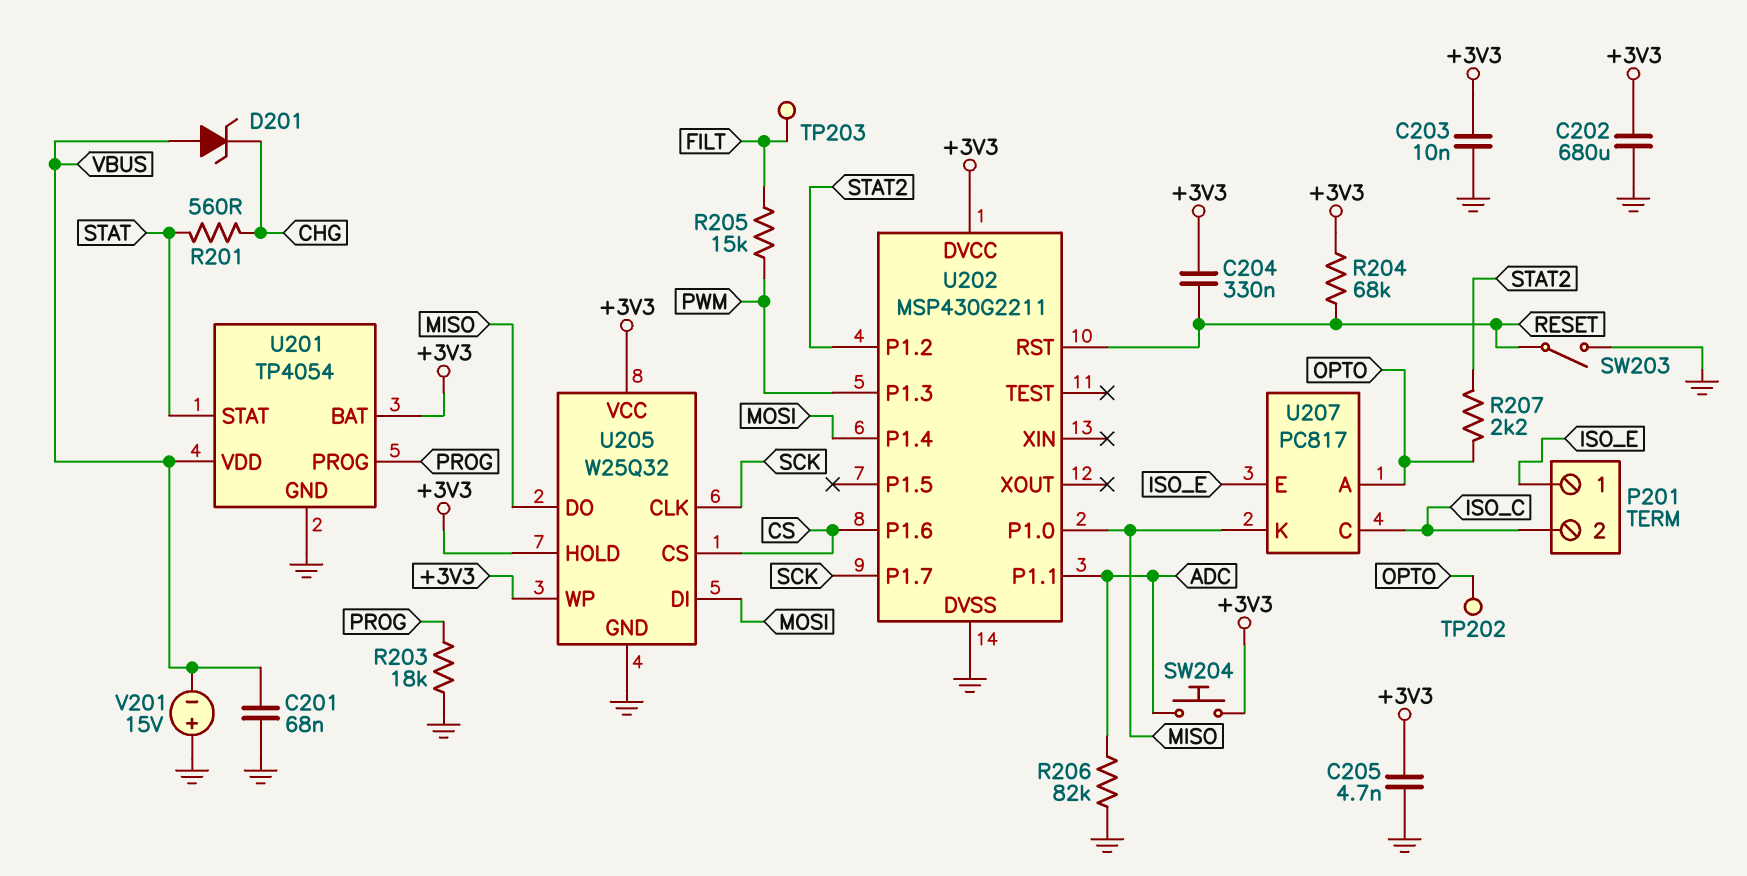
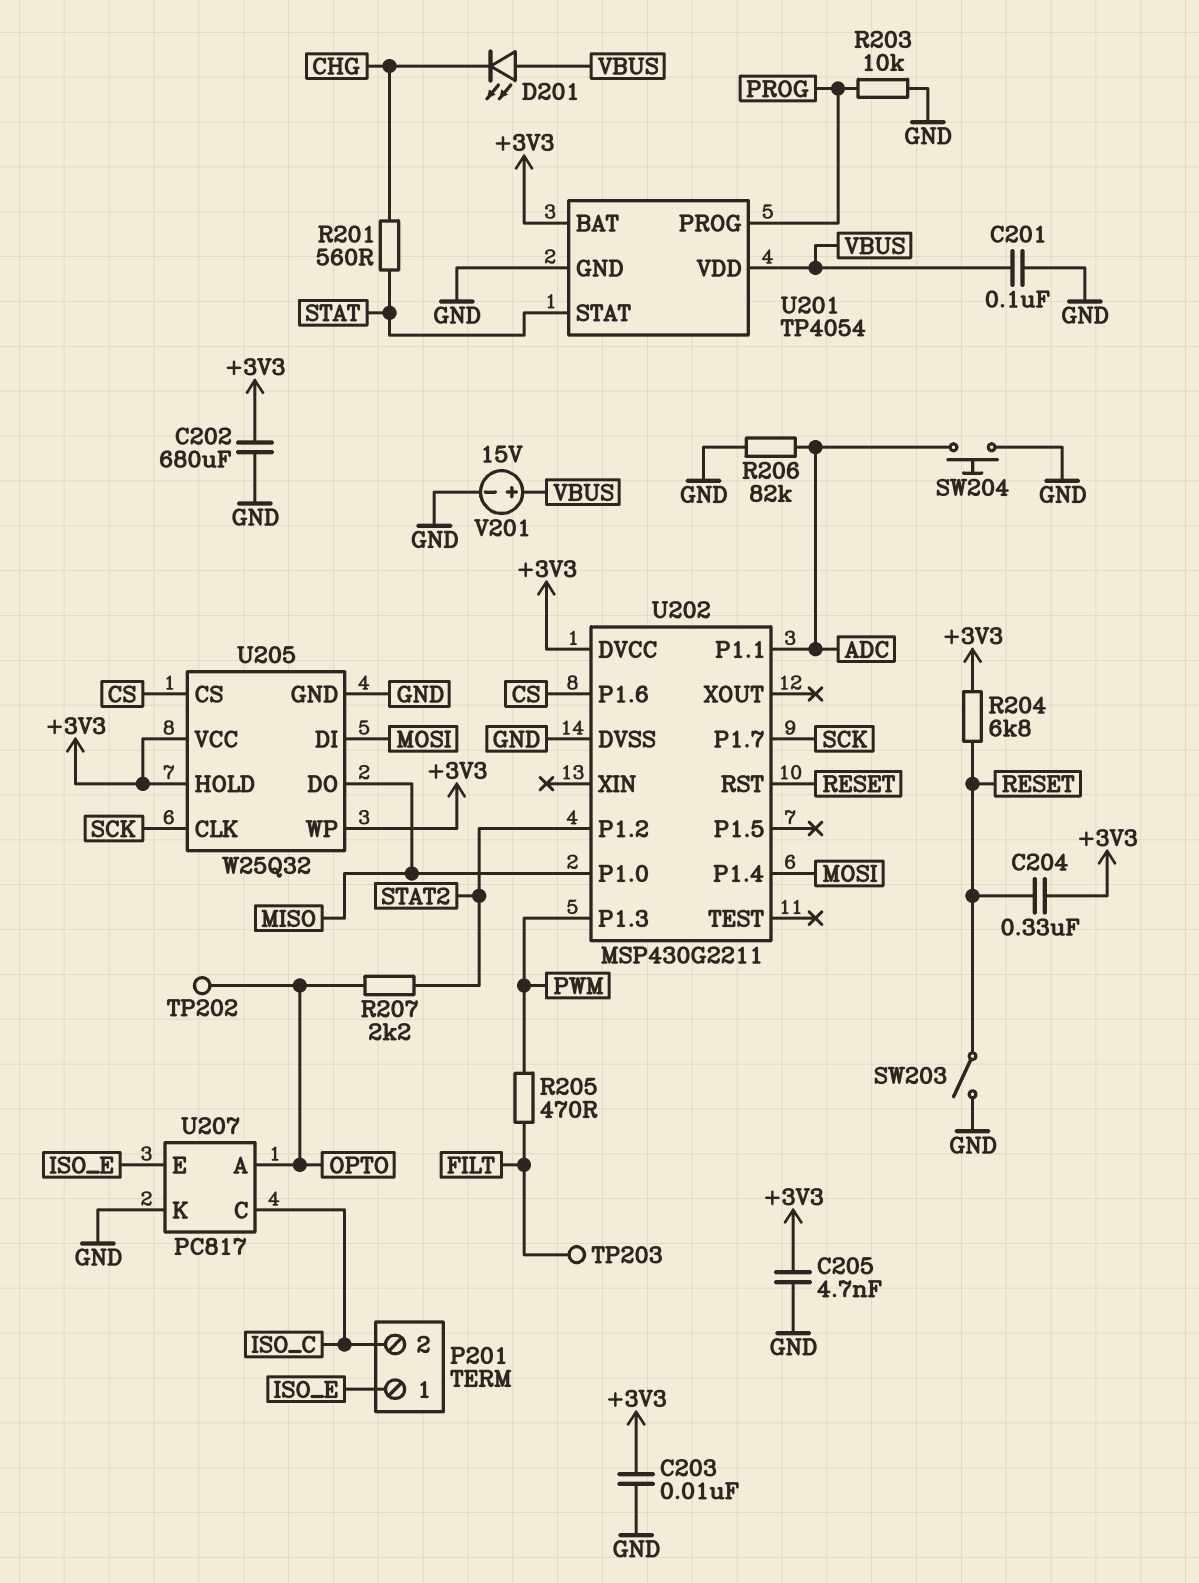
C201: 68nF (GND, VBUS) -> 100nF (GND, VBUS)
D201: zener (A VBUS, K CHG) -> LED (A VBUS, K CHG)
R203: 18k (GND, PROG) -> 10k (GND, PROG)
R204: 68k (+3V3, RESET) -> 6.8k (+3V3, RESET)
R205: 15k (FILT, PWM) -> 470 (FILT, PWM)
SW204: button (+3V3, ADC) -> button (ADC, GND)
U207 pin K: MISO -> GND
V201: 15V (plus GND, minus VBUS) -> 15V (plus VBUS, minus GND)

